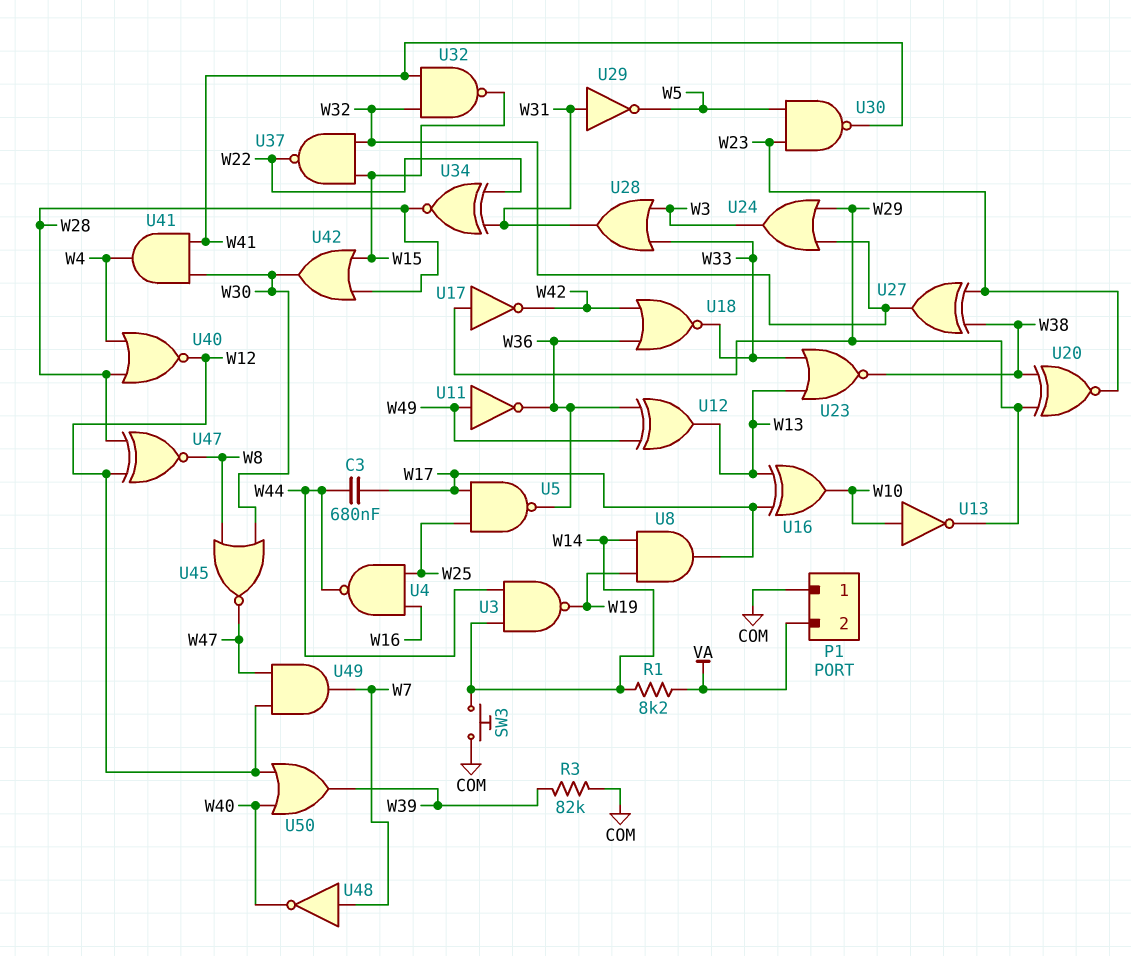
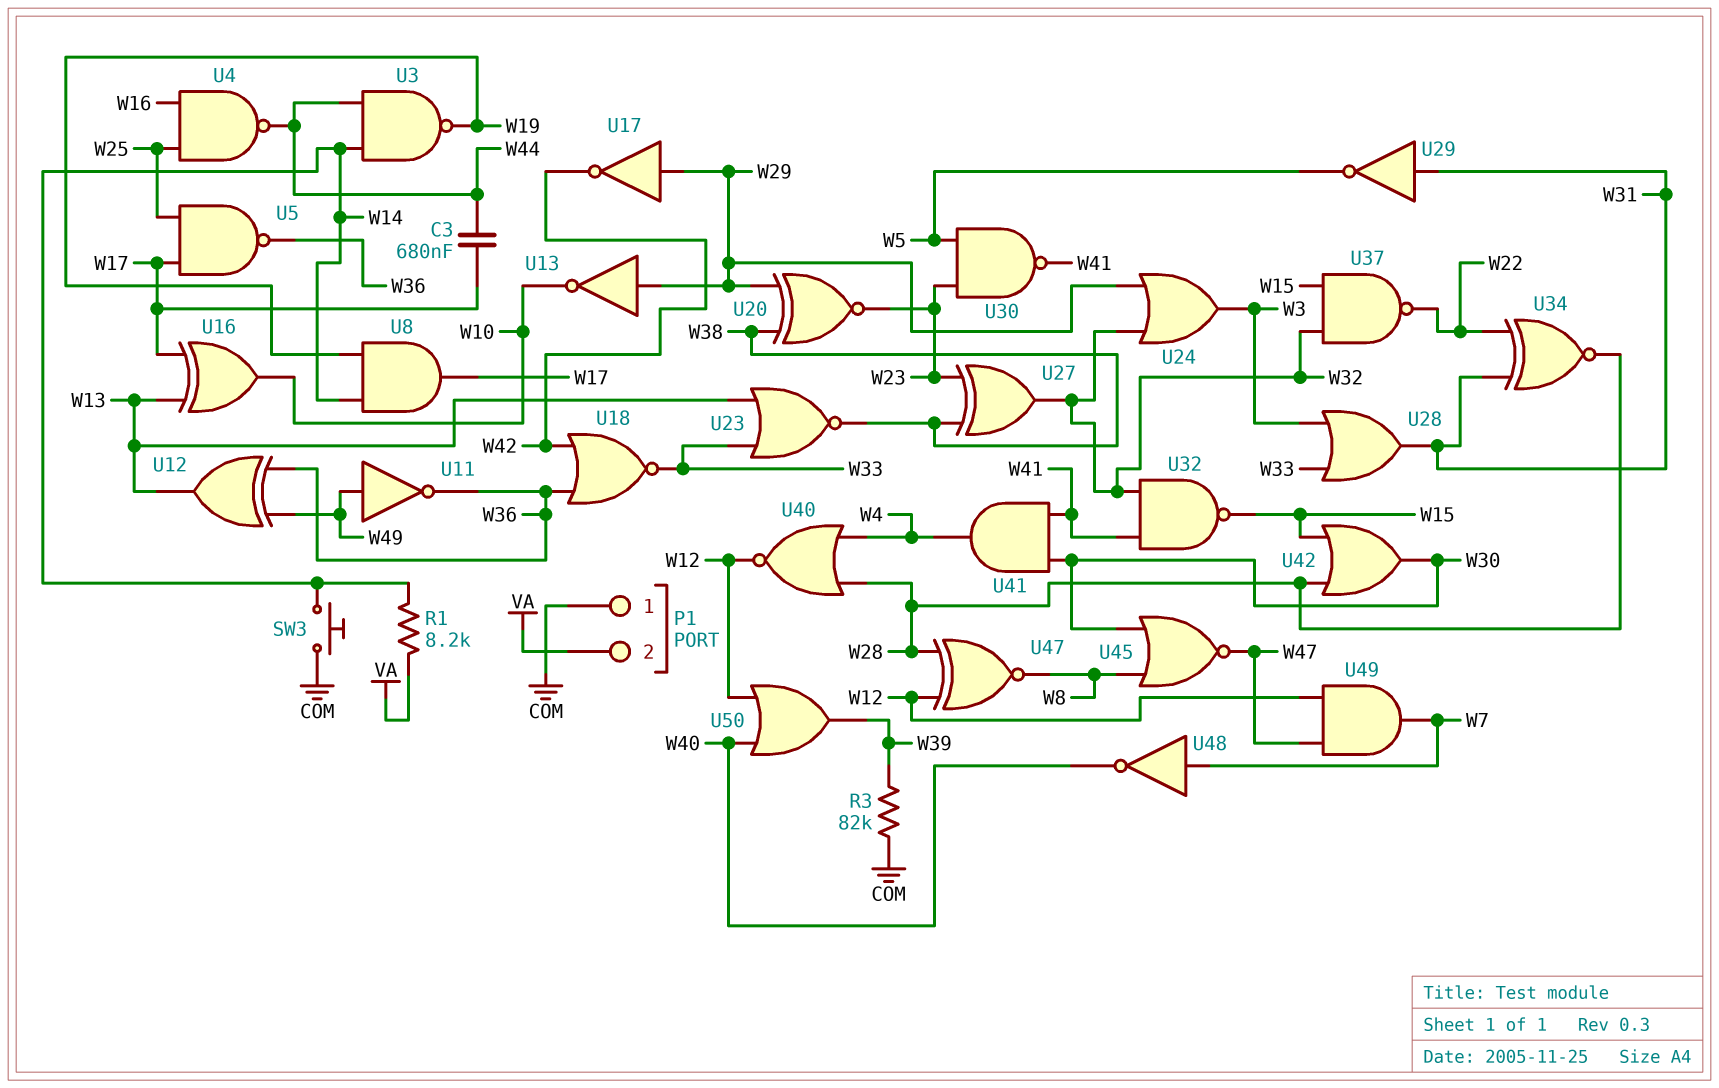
U13: NOT (in W10, out W29) -> NOT (in W29, out W10)

